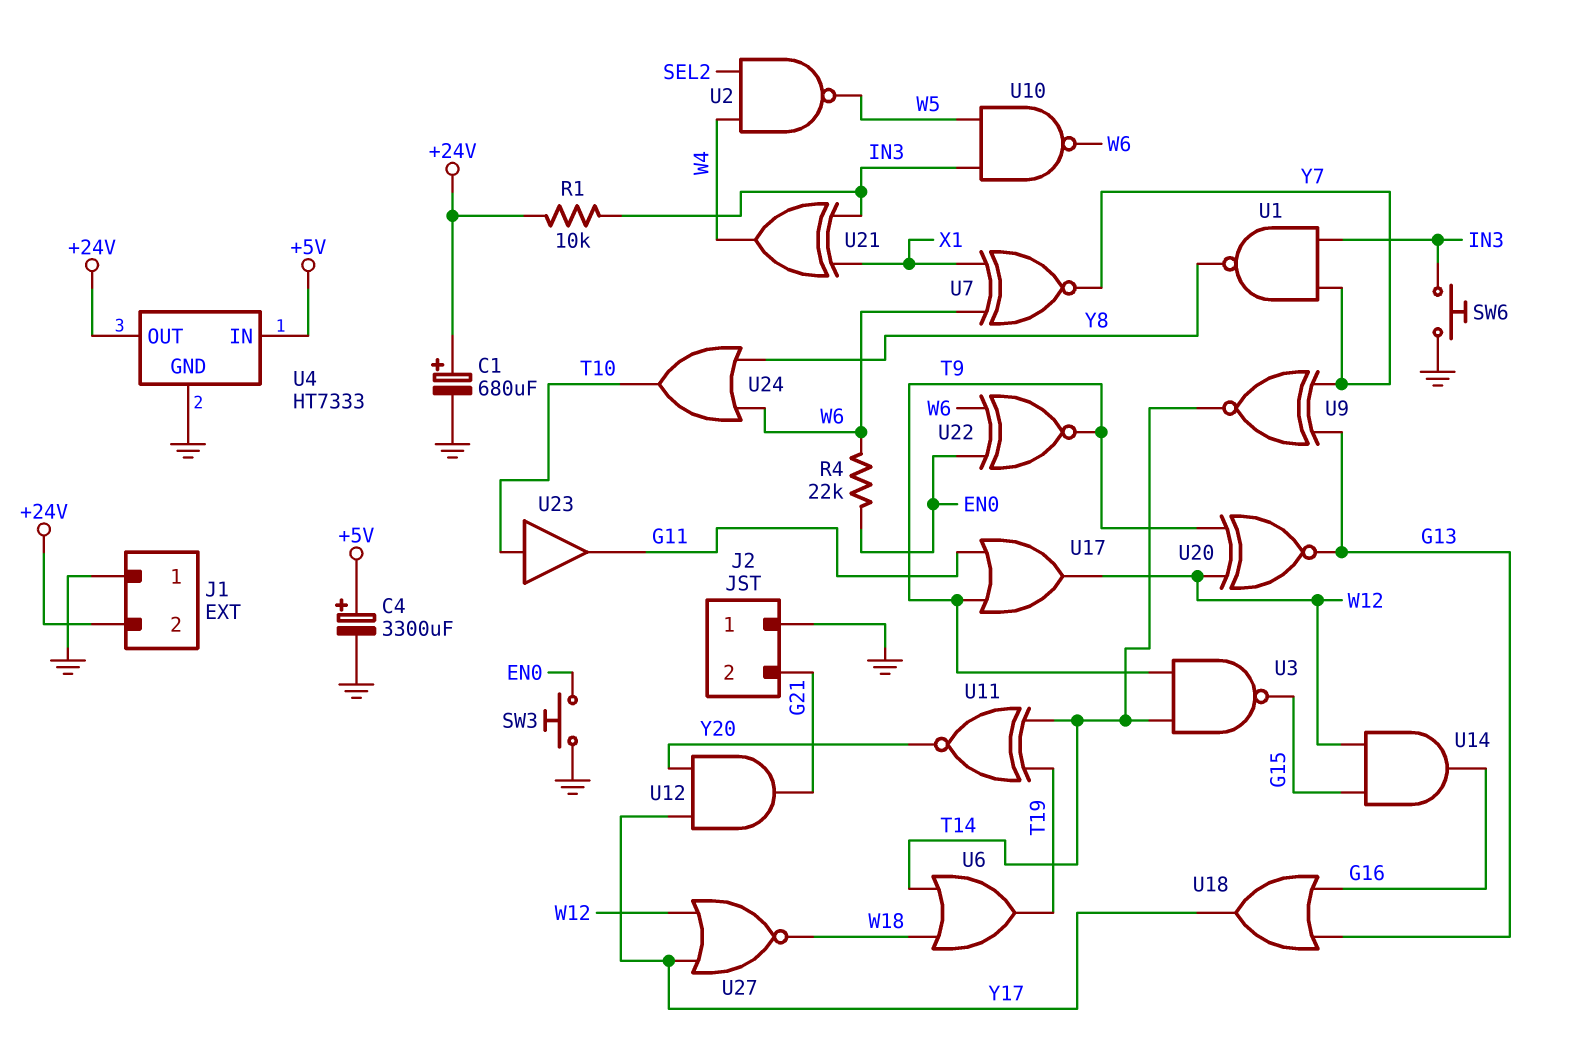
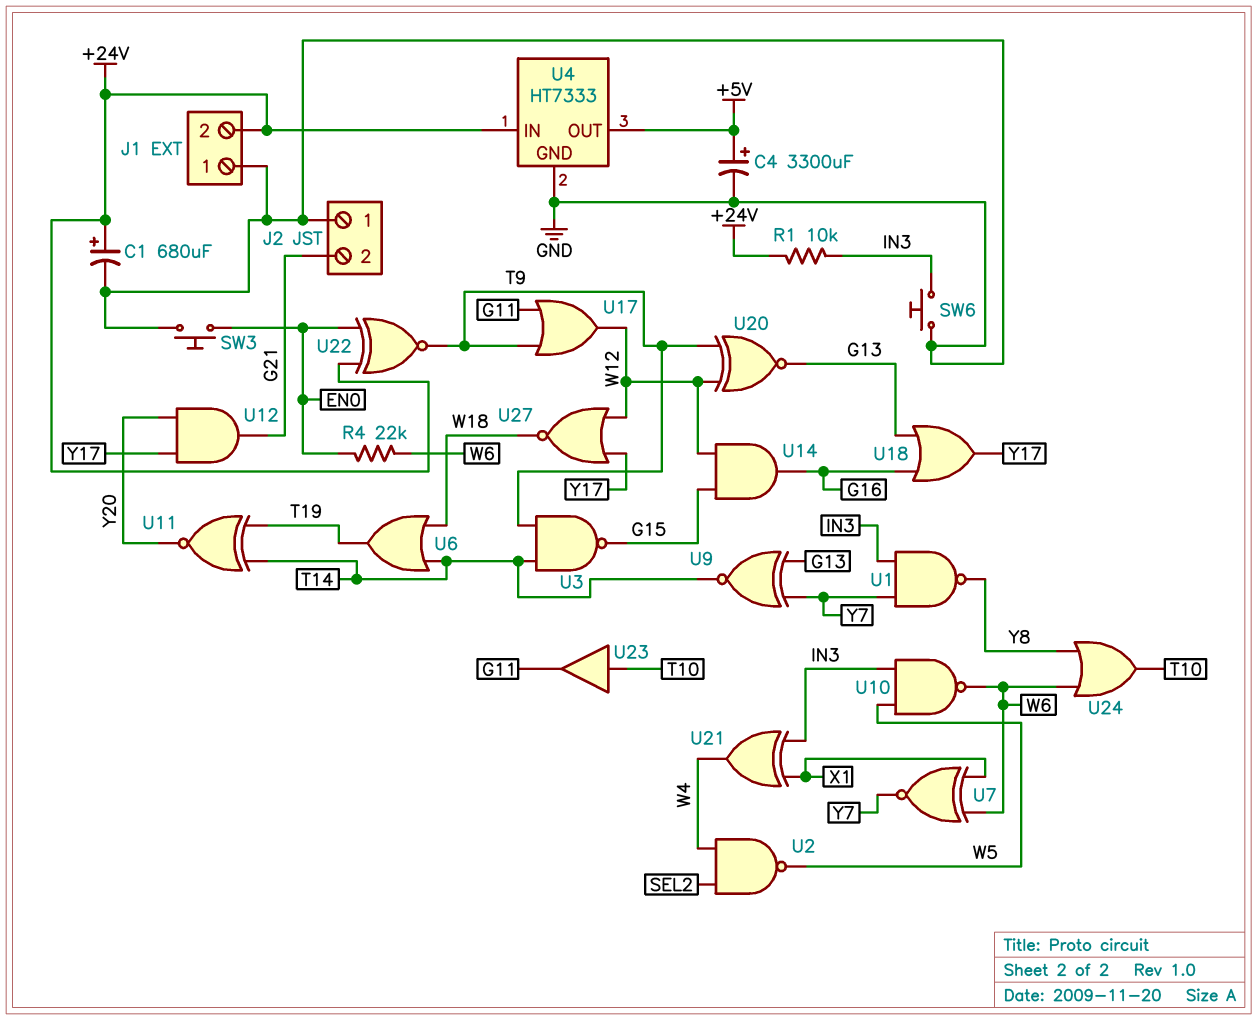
U4 pin IN: +5V -> +24V
U4 pin OUT: +24V -> +5V
U22: XNOR (in EN0, in W6, out T9) -> XNOR (in +24V, in EN0, out T9)

